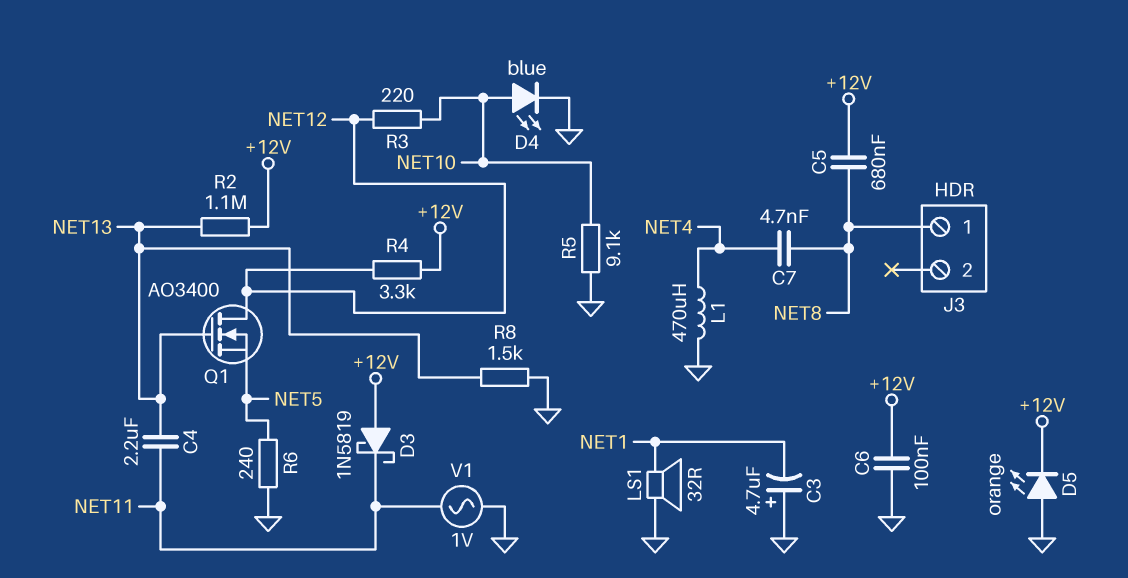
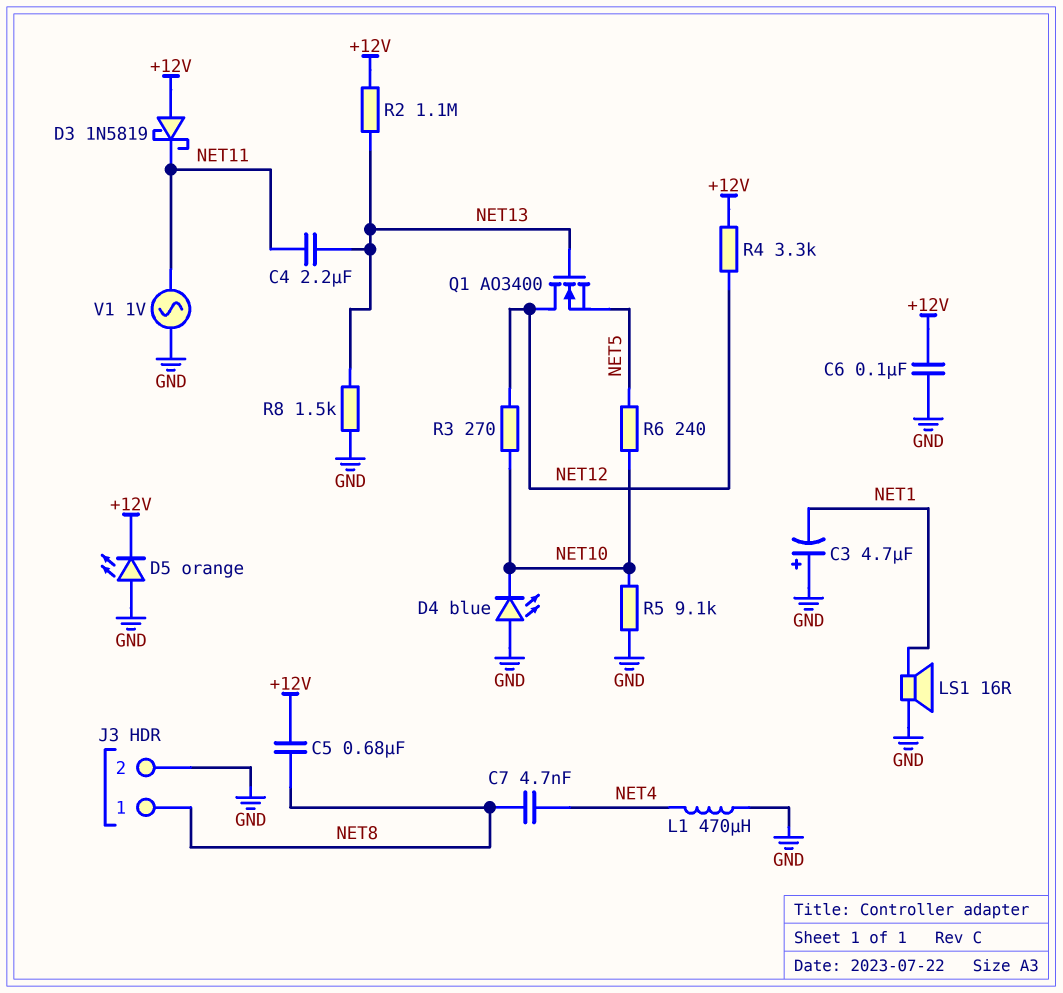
D4: LED blue (A NET10, K GND) -> LED blue (A GND, K NET10)
J3 pin 2: none -> GND
LS1: speaker 32R (GND, NET1) -> speaker 16R (GND, NET1)
R3: 220 (NET10, NET12) -> 270 (NET10, NET12)
R6: 240 (GND, NET5) -> 240 (NET5, NET10)

